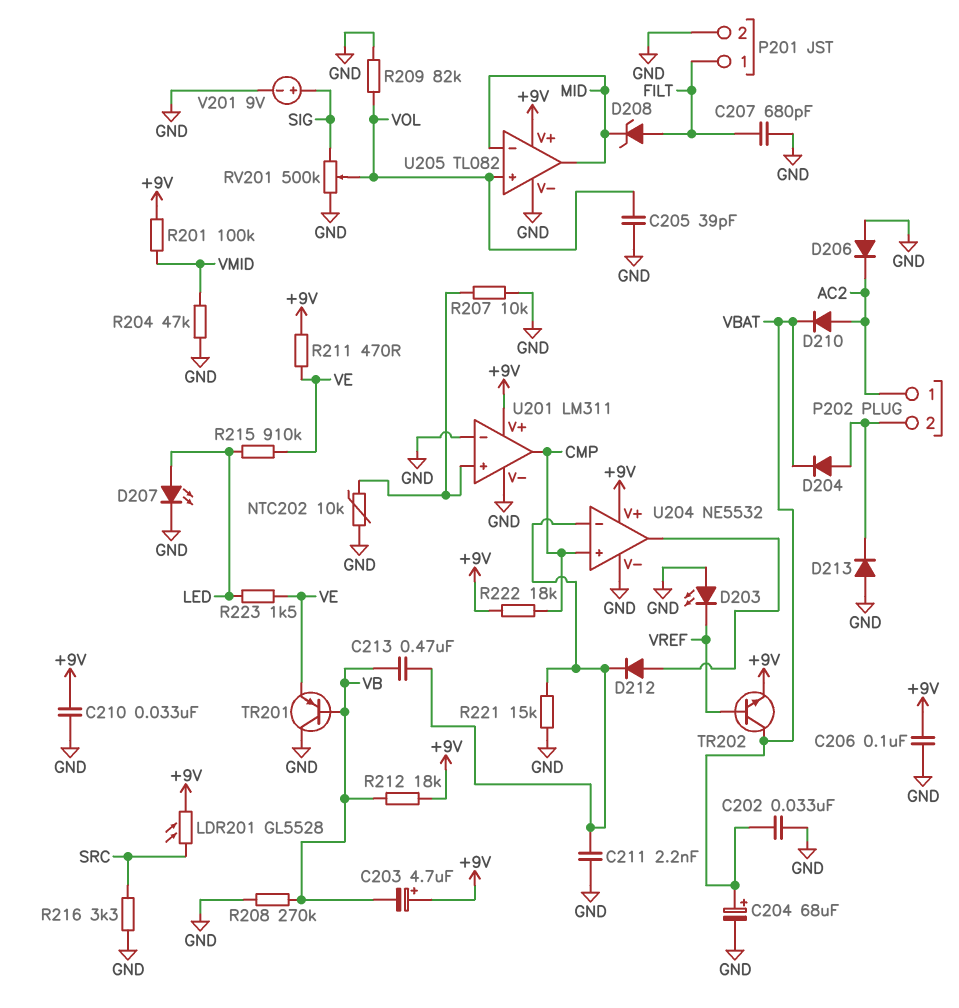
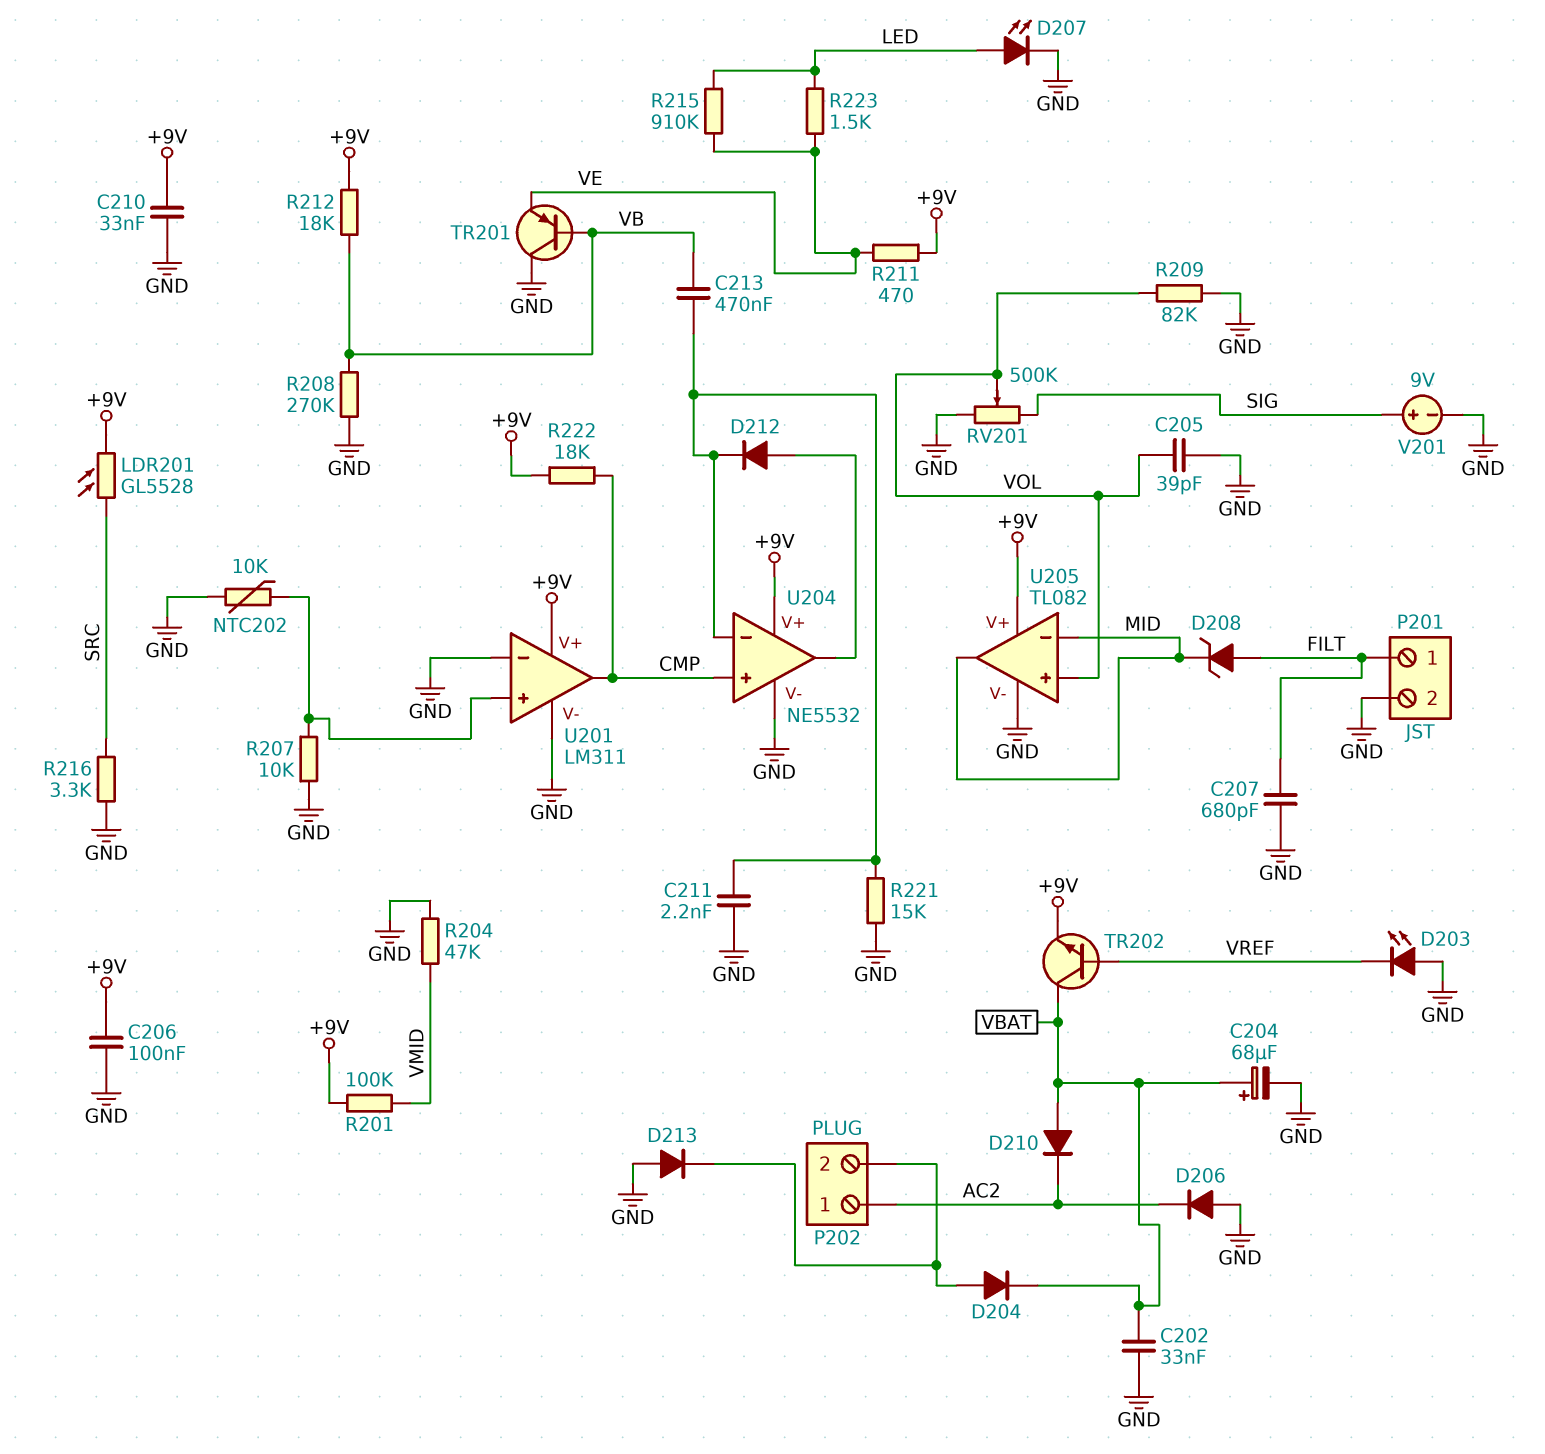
C203: 4.7uF (plus +9V, minus VB) -> none
D210: diode (A AC2, K VBAT) -> diode (A VBAT, K AC2)

